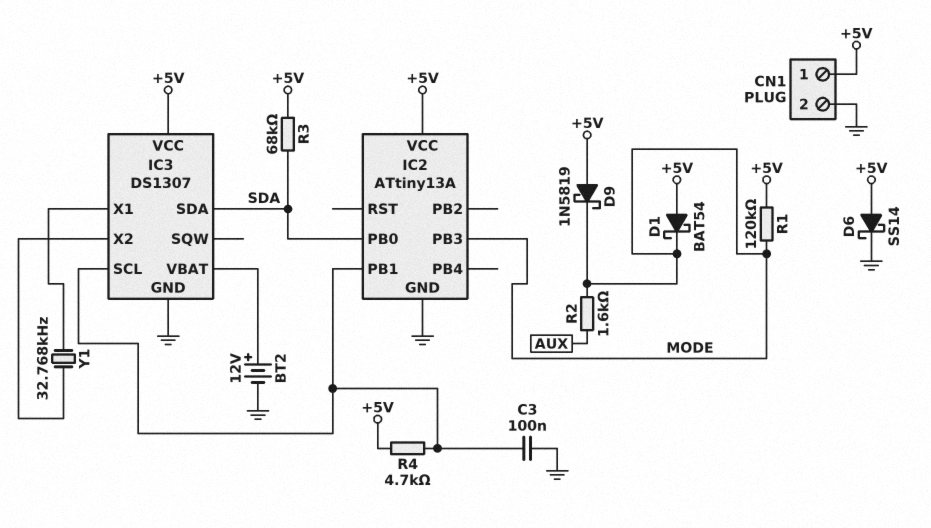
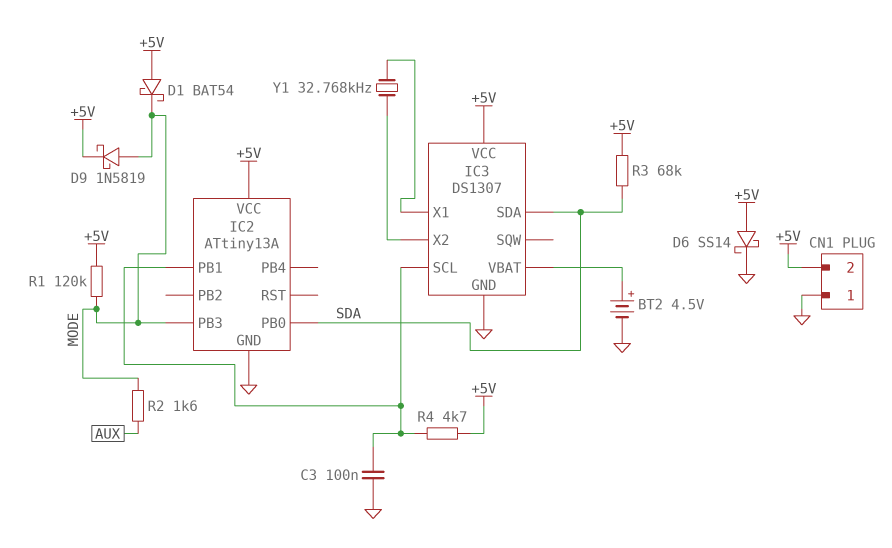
BT2: 12V (plus IC3/VBAT, minus GND) -> 4.5V (plus IC3/VBAT, minus GND)
CN1 pin 1: +5V -> GND
CN1 pin 2: GND -> +5V
D9: schottky 1N5819 (A +5V, K MODE) -> schottky 1N5819 (A MODE, K +5V)

